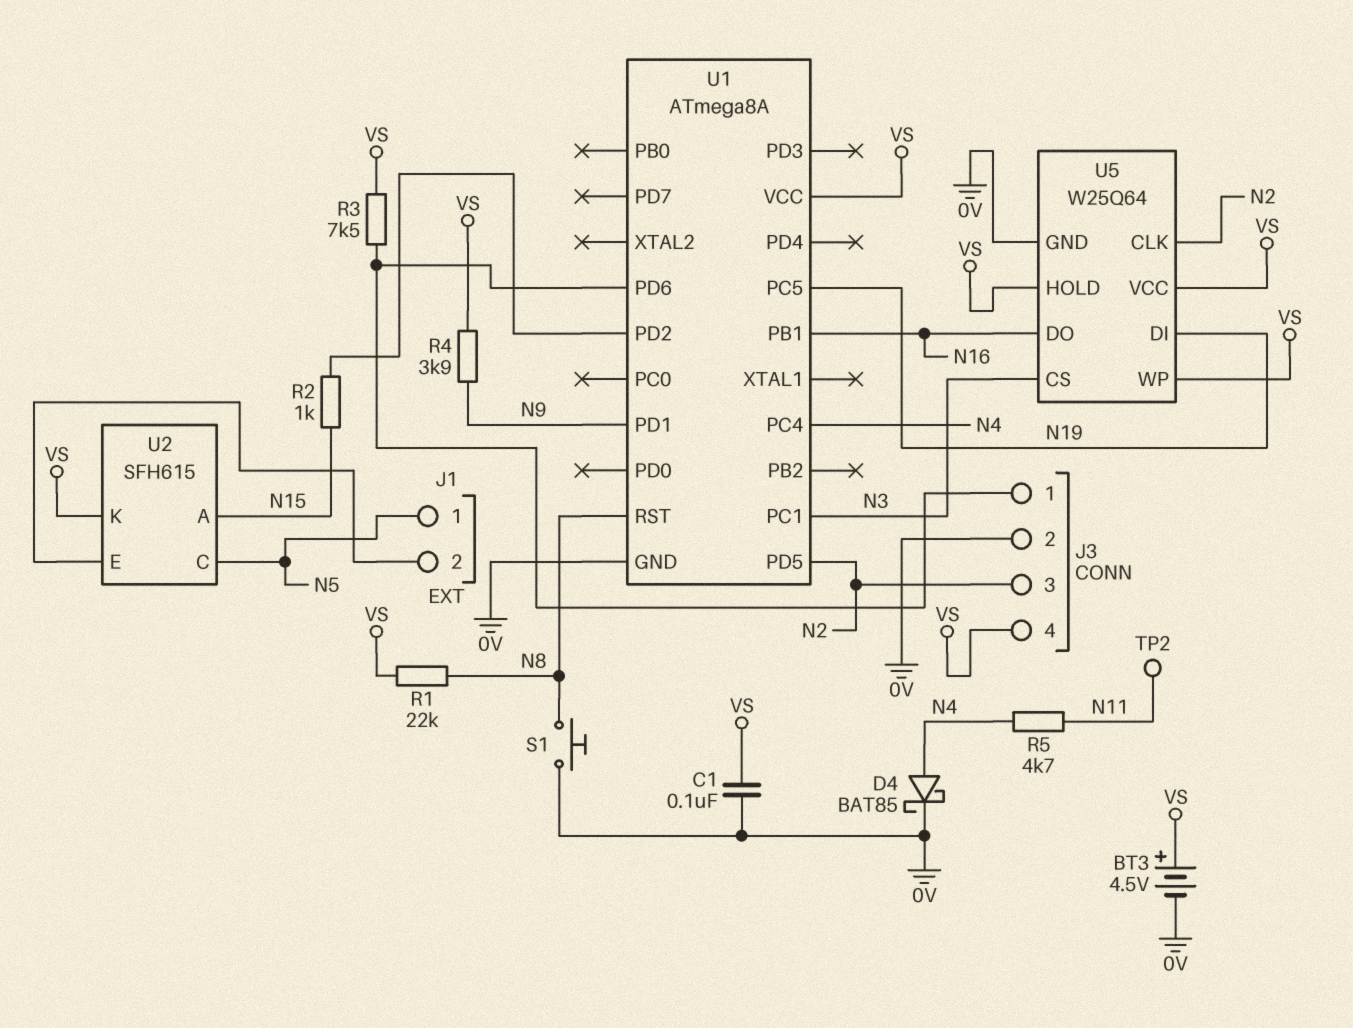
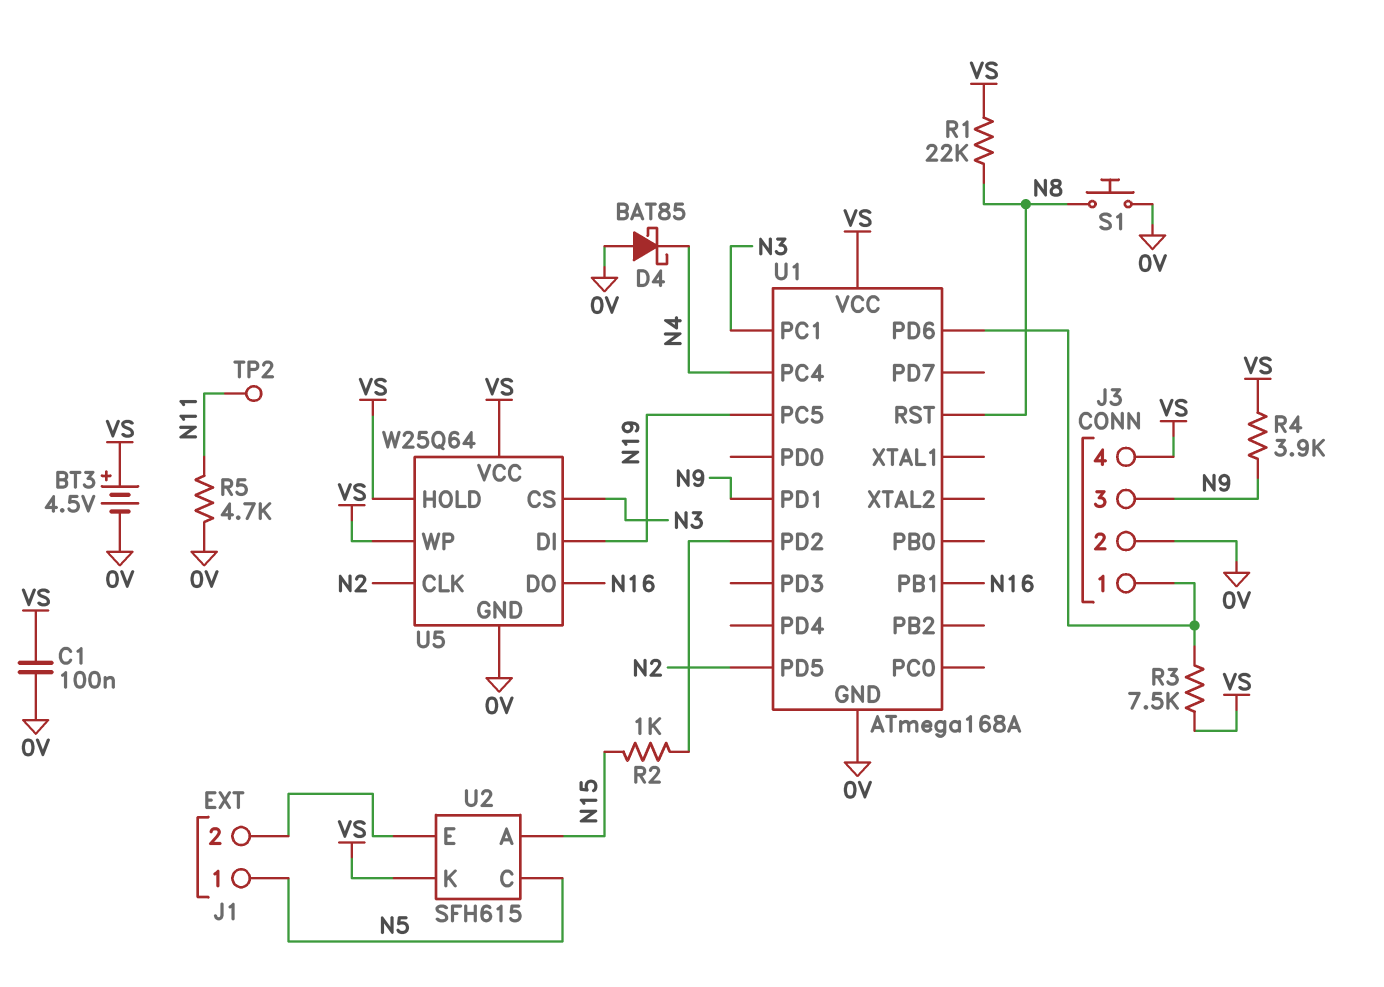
D4: schottky BAT85 (A N4, K 0V) -> schottky BAT85 (A 0V, K N4)
J3 pin 3: N2 -> N9
R5: 4.7k (N4, N11) -> 4.7k (0V, N11)
U1: ATmega8A -> ATmega168A

